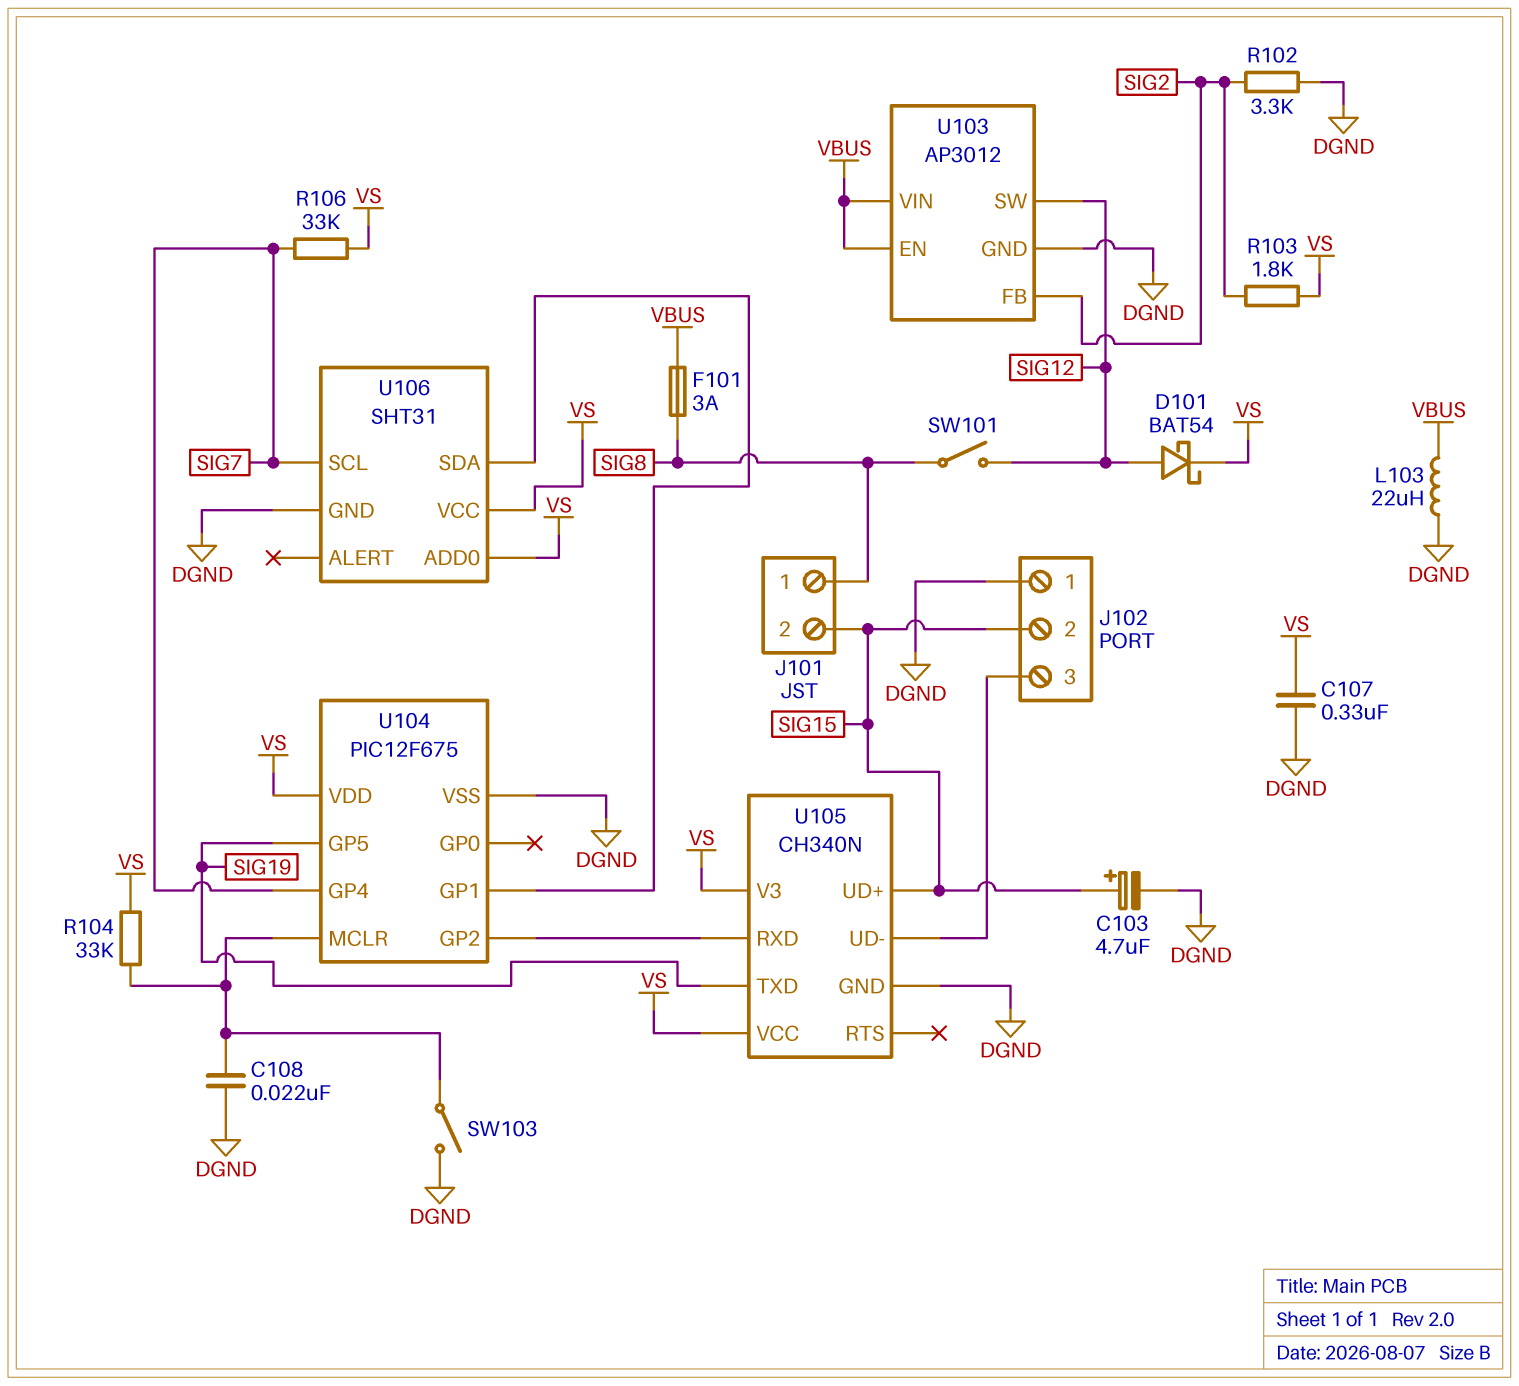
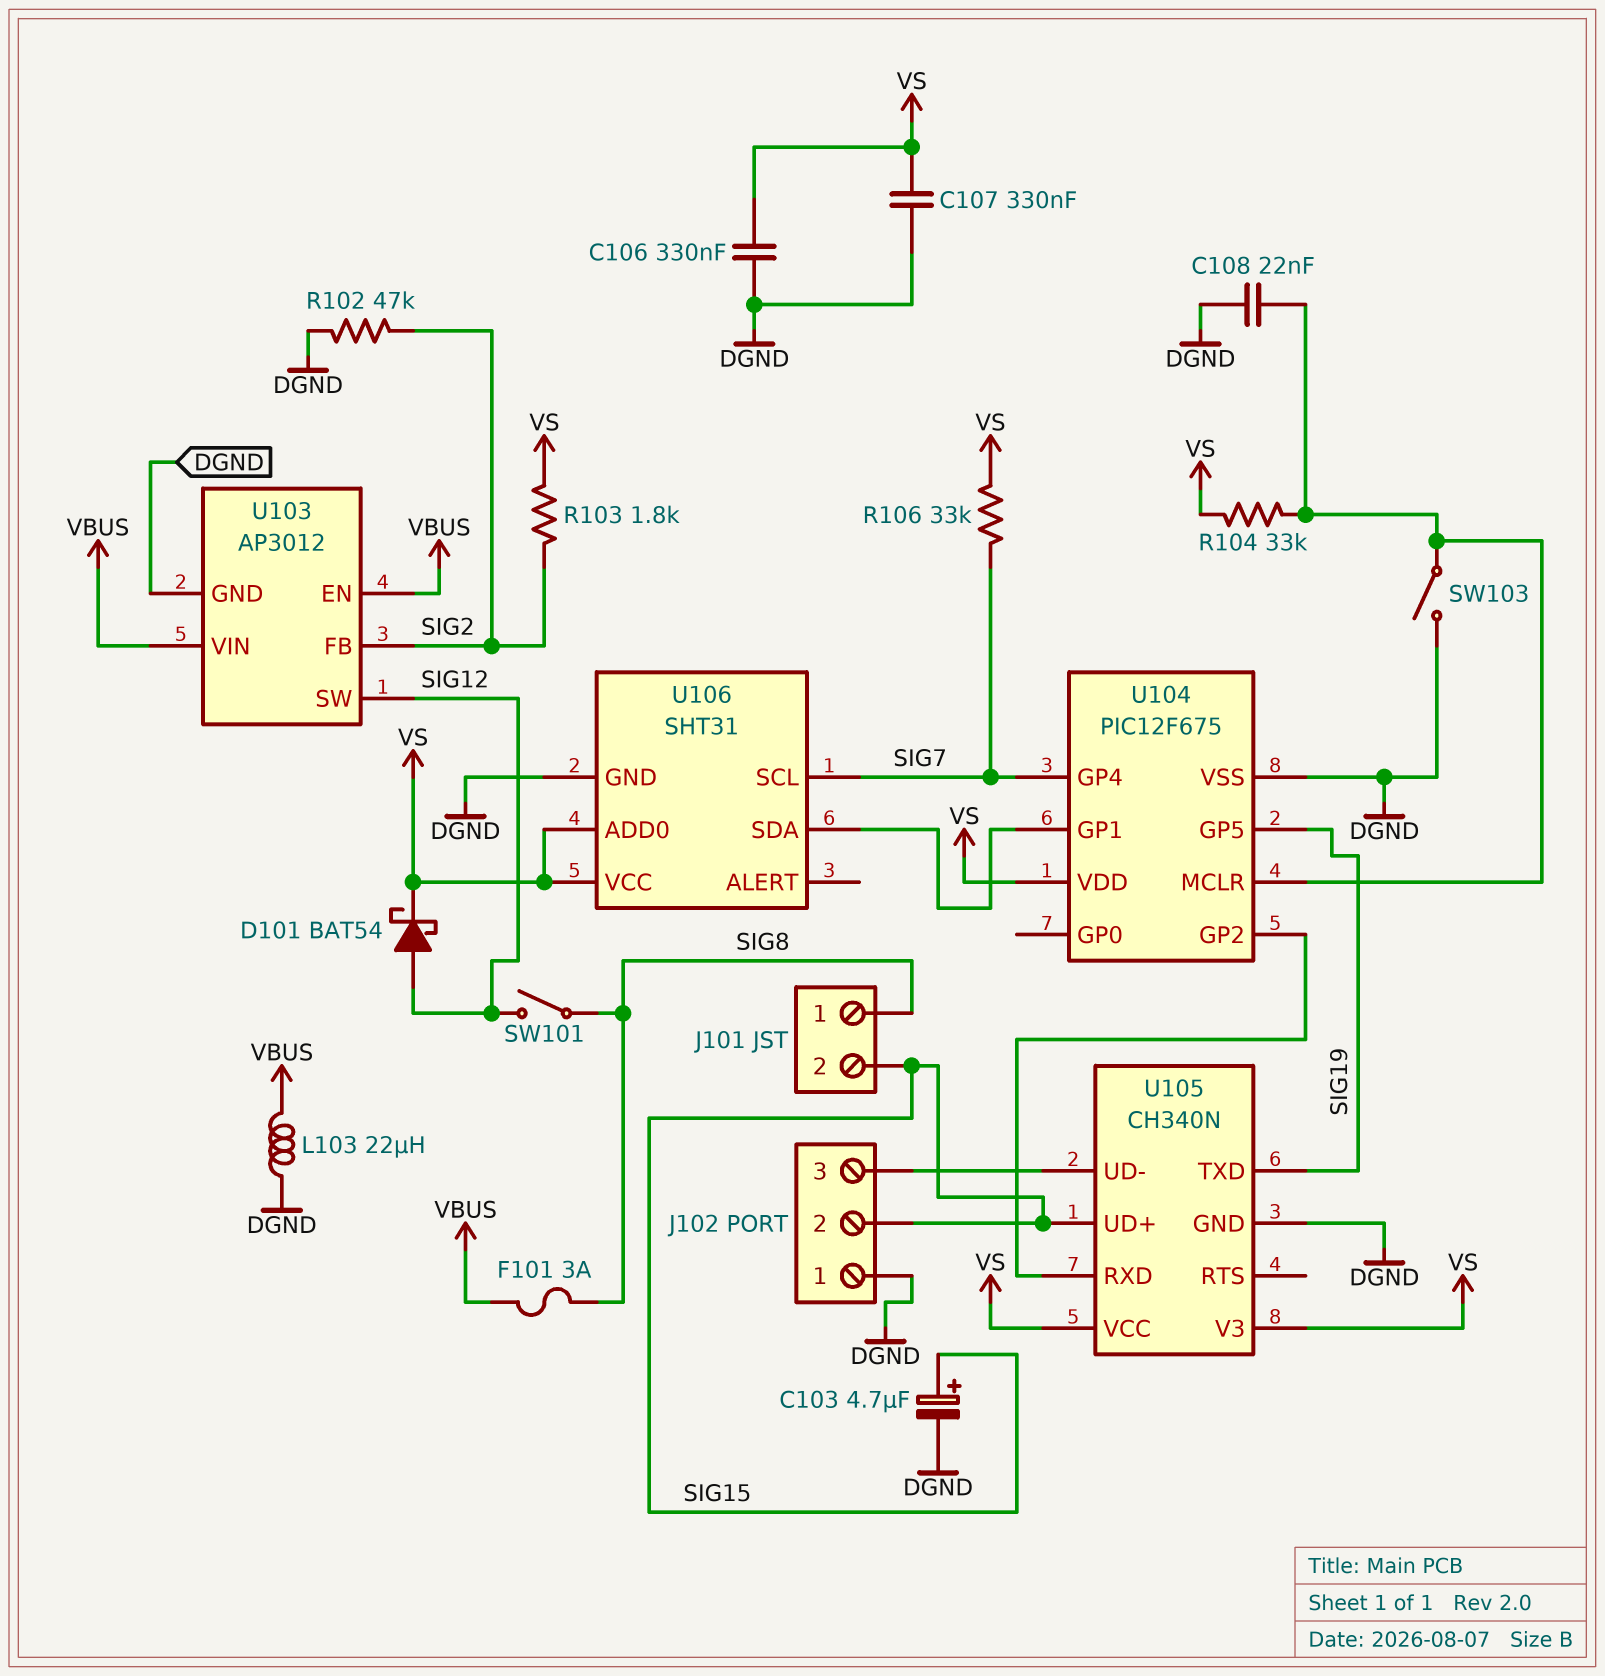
C106: none -> 330nF (DGND, VS)
R102: 3.3k (DGND, SIG2) -> 47k (DGND, SIG2)

